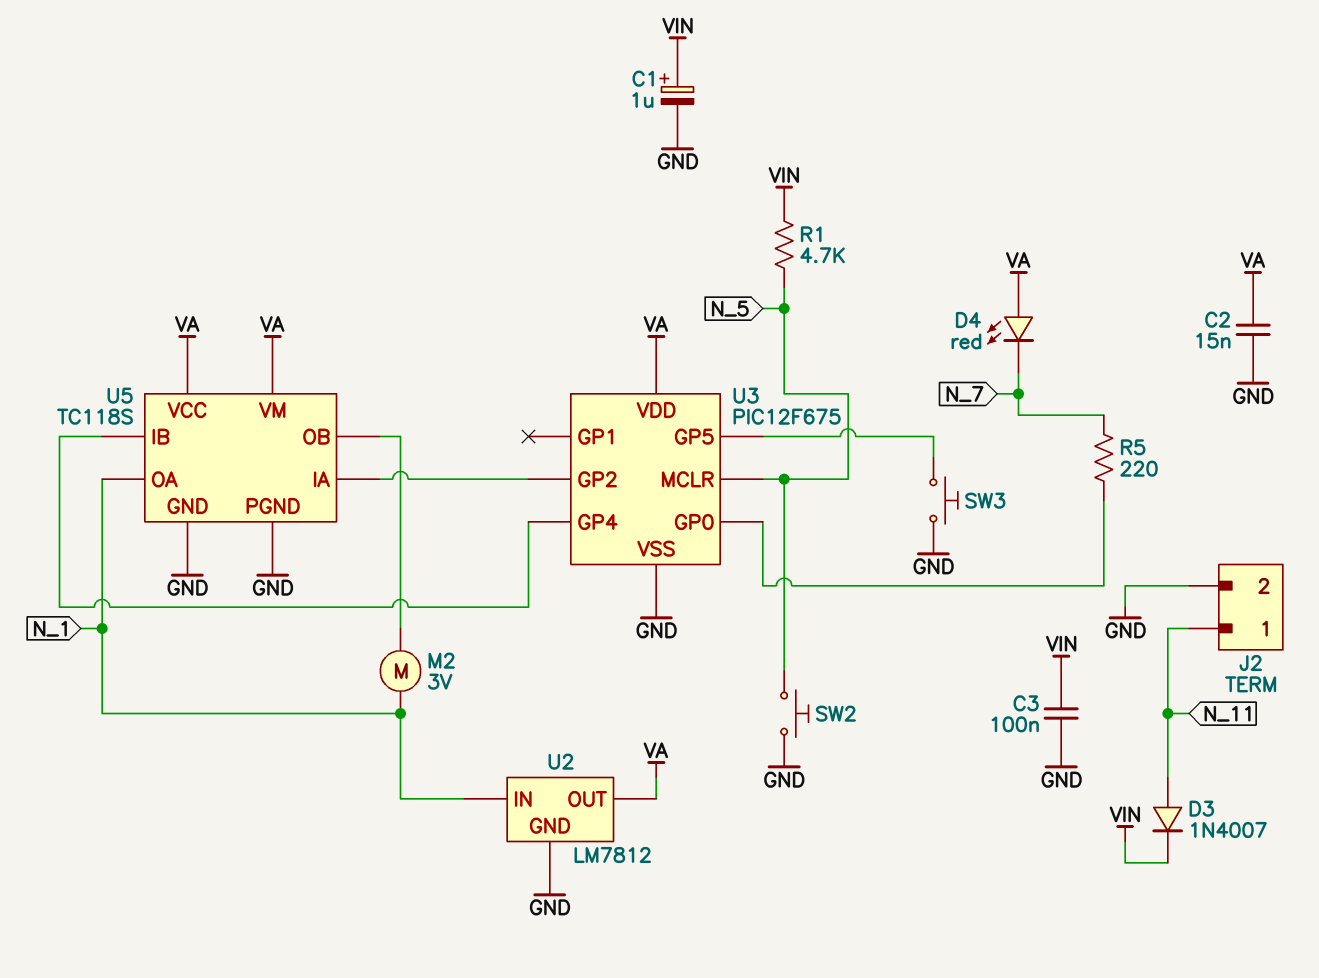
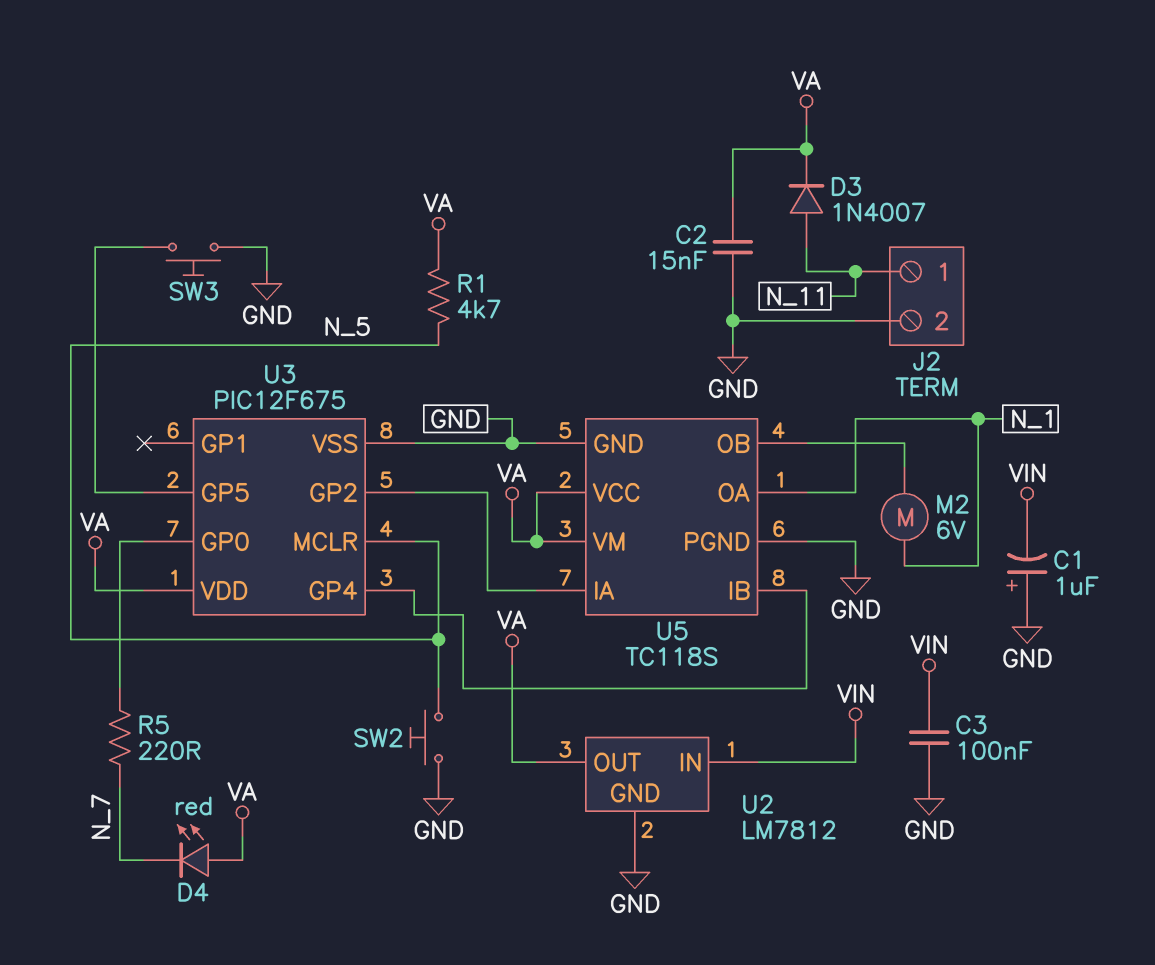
C1: 1uF (plus VIN, minus GND) -> 1uF (plus GND, minus VIN)
D3: diode 1N4007 (A N_11, K VIN) -> diode 1N4007 (A N_11, K VA)
M2: motor 3V (N_1, U5/OB) -> motor 6V (N_1, U5/OB)
R1: 4.7k (N_5, VIN) -> 4.7k (N_5, VA)
U2 pin IN: N_1 -> VIN

